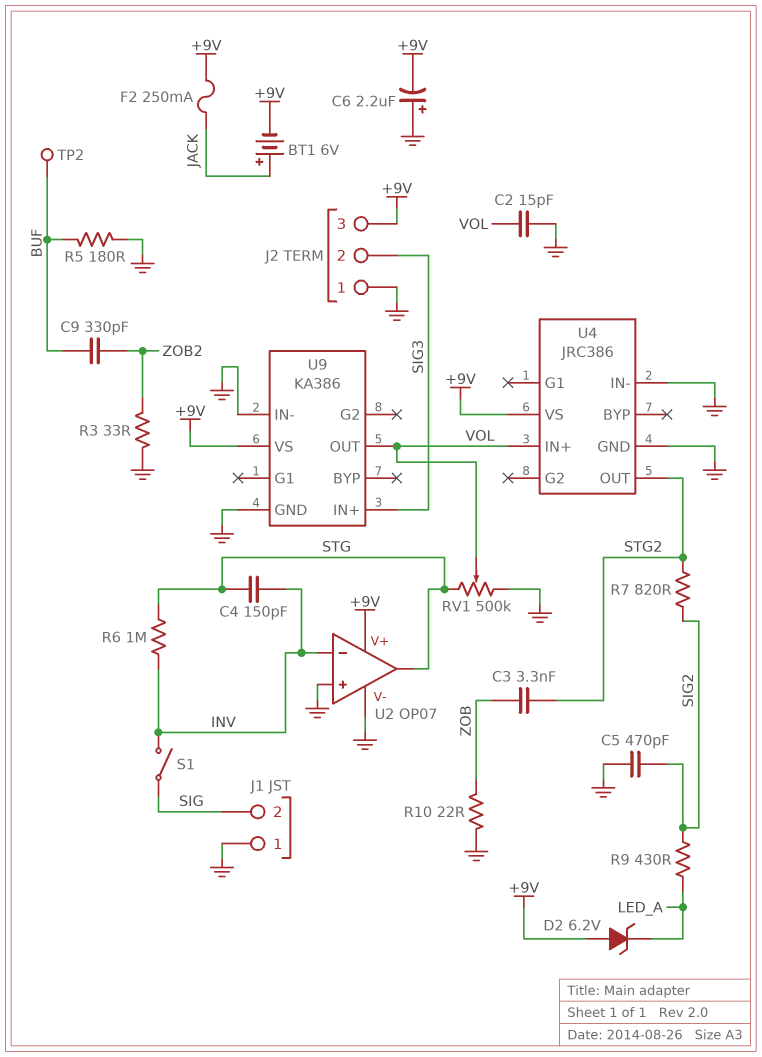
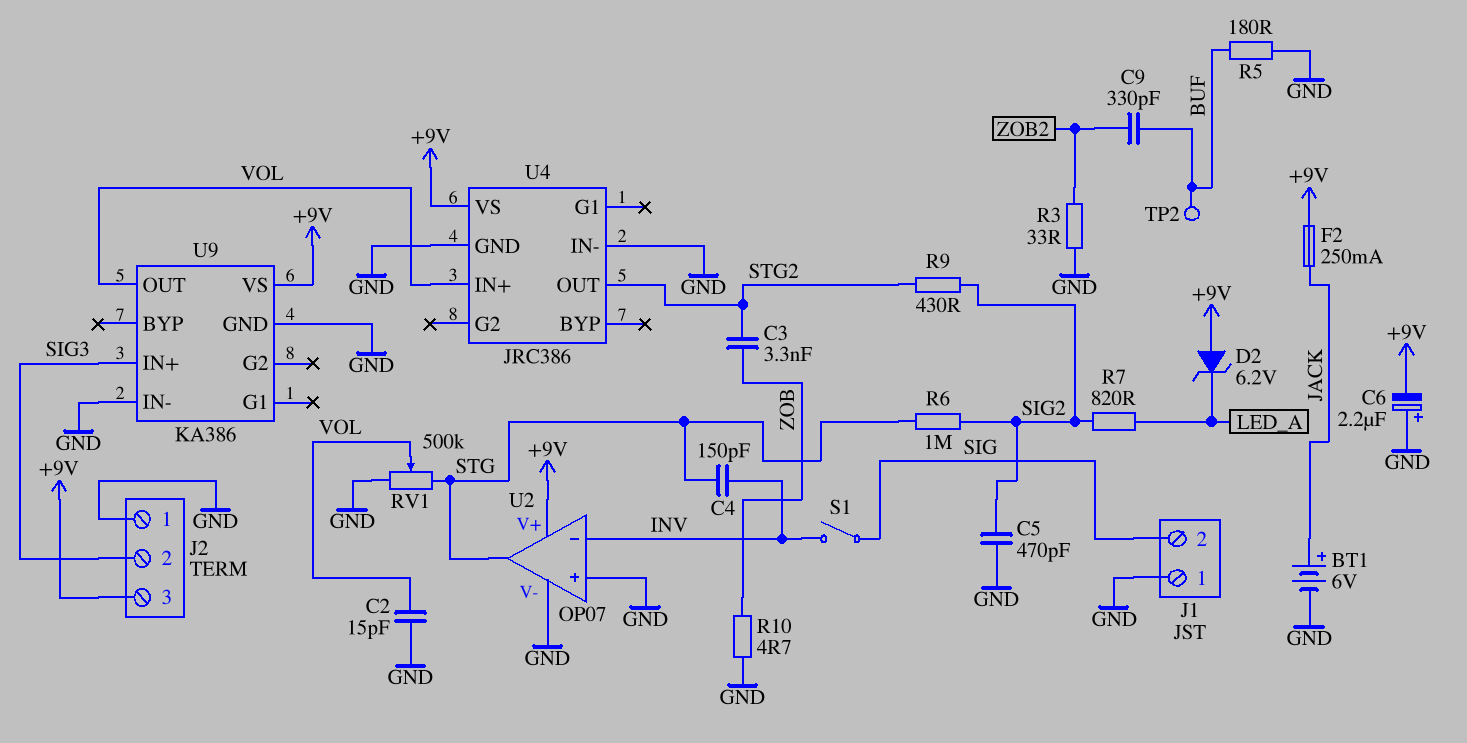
BT1: 6V (plus JACK, minus +9V) -> 6V (plus JACK, minus GND)
R6: 1M (INV, STG) -> 1M (SIG2, STG)
R7: 820 (SIG2, STG2) -> 820 (LED_A, SIG2)
R9: 430 (LED_A, SIG2) -> 430 (SIG2, STG2)
R10: 22 (GND, ZOB) -> 4.7 (GND, ZOB)

